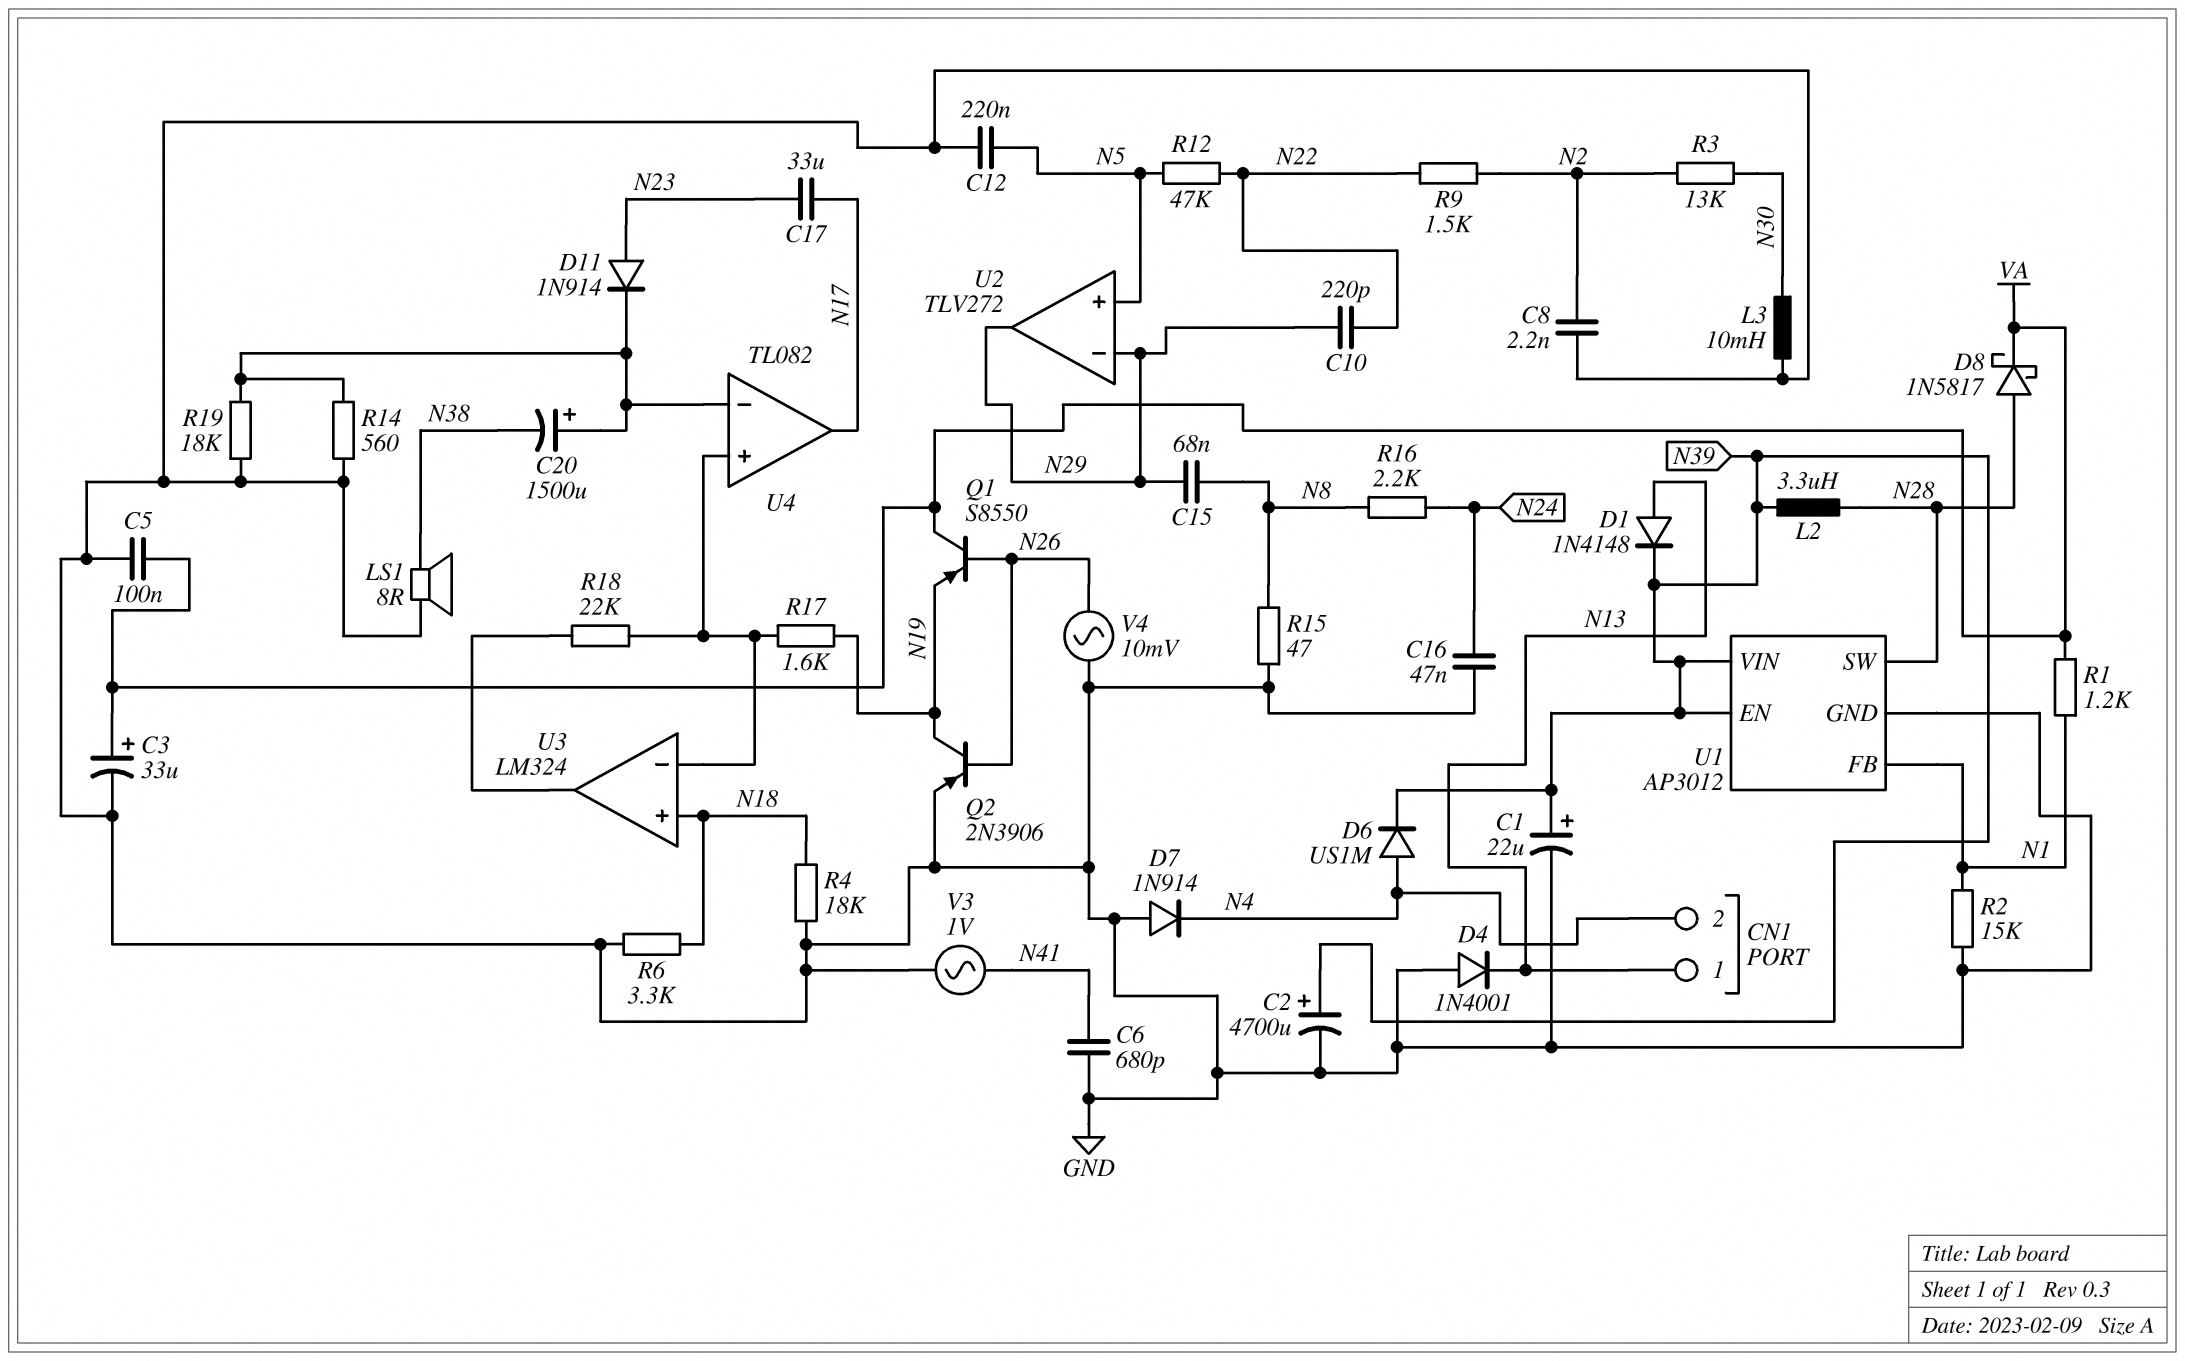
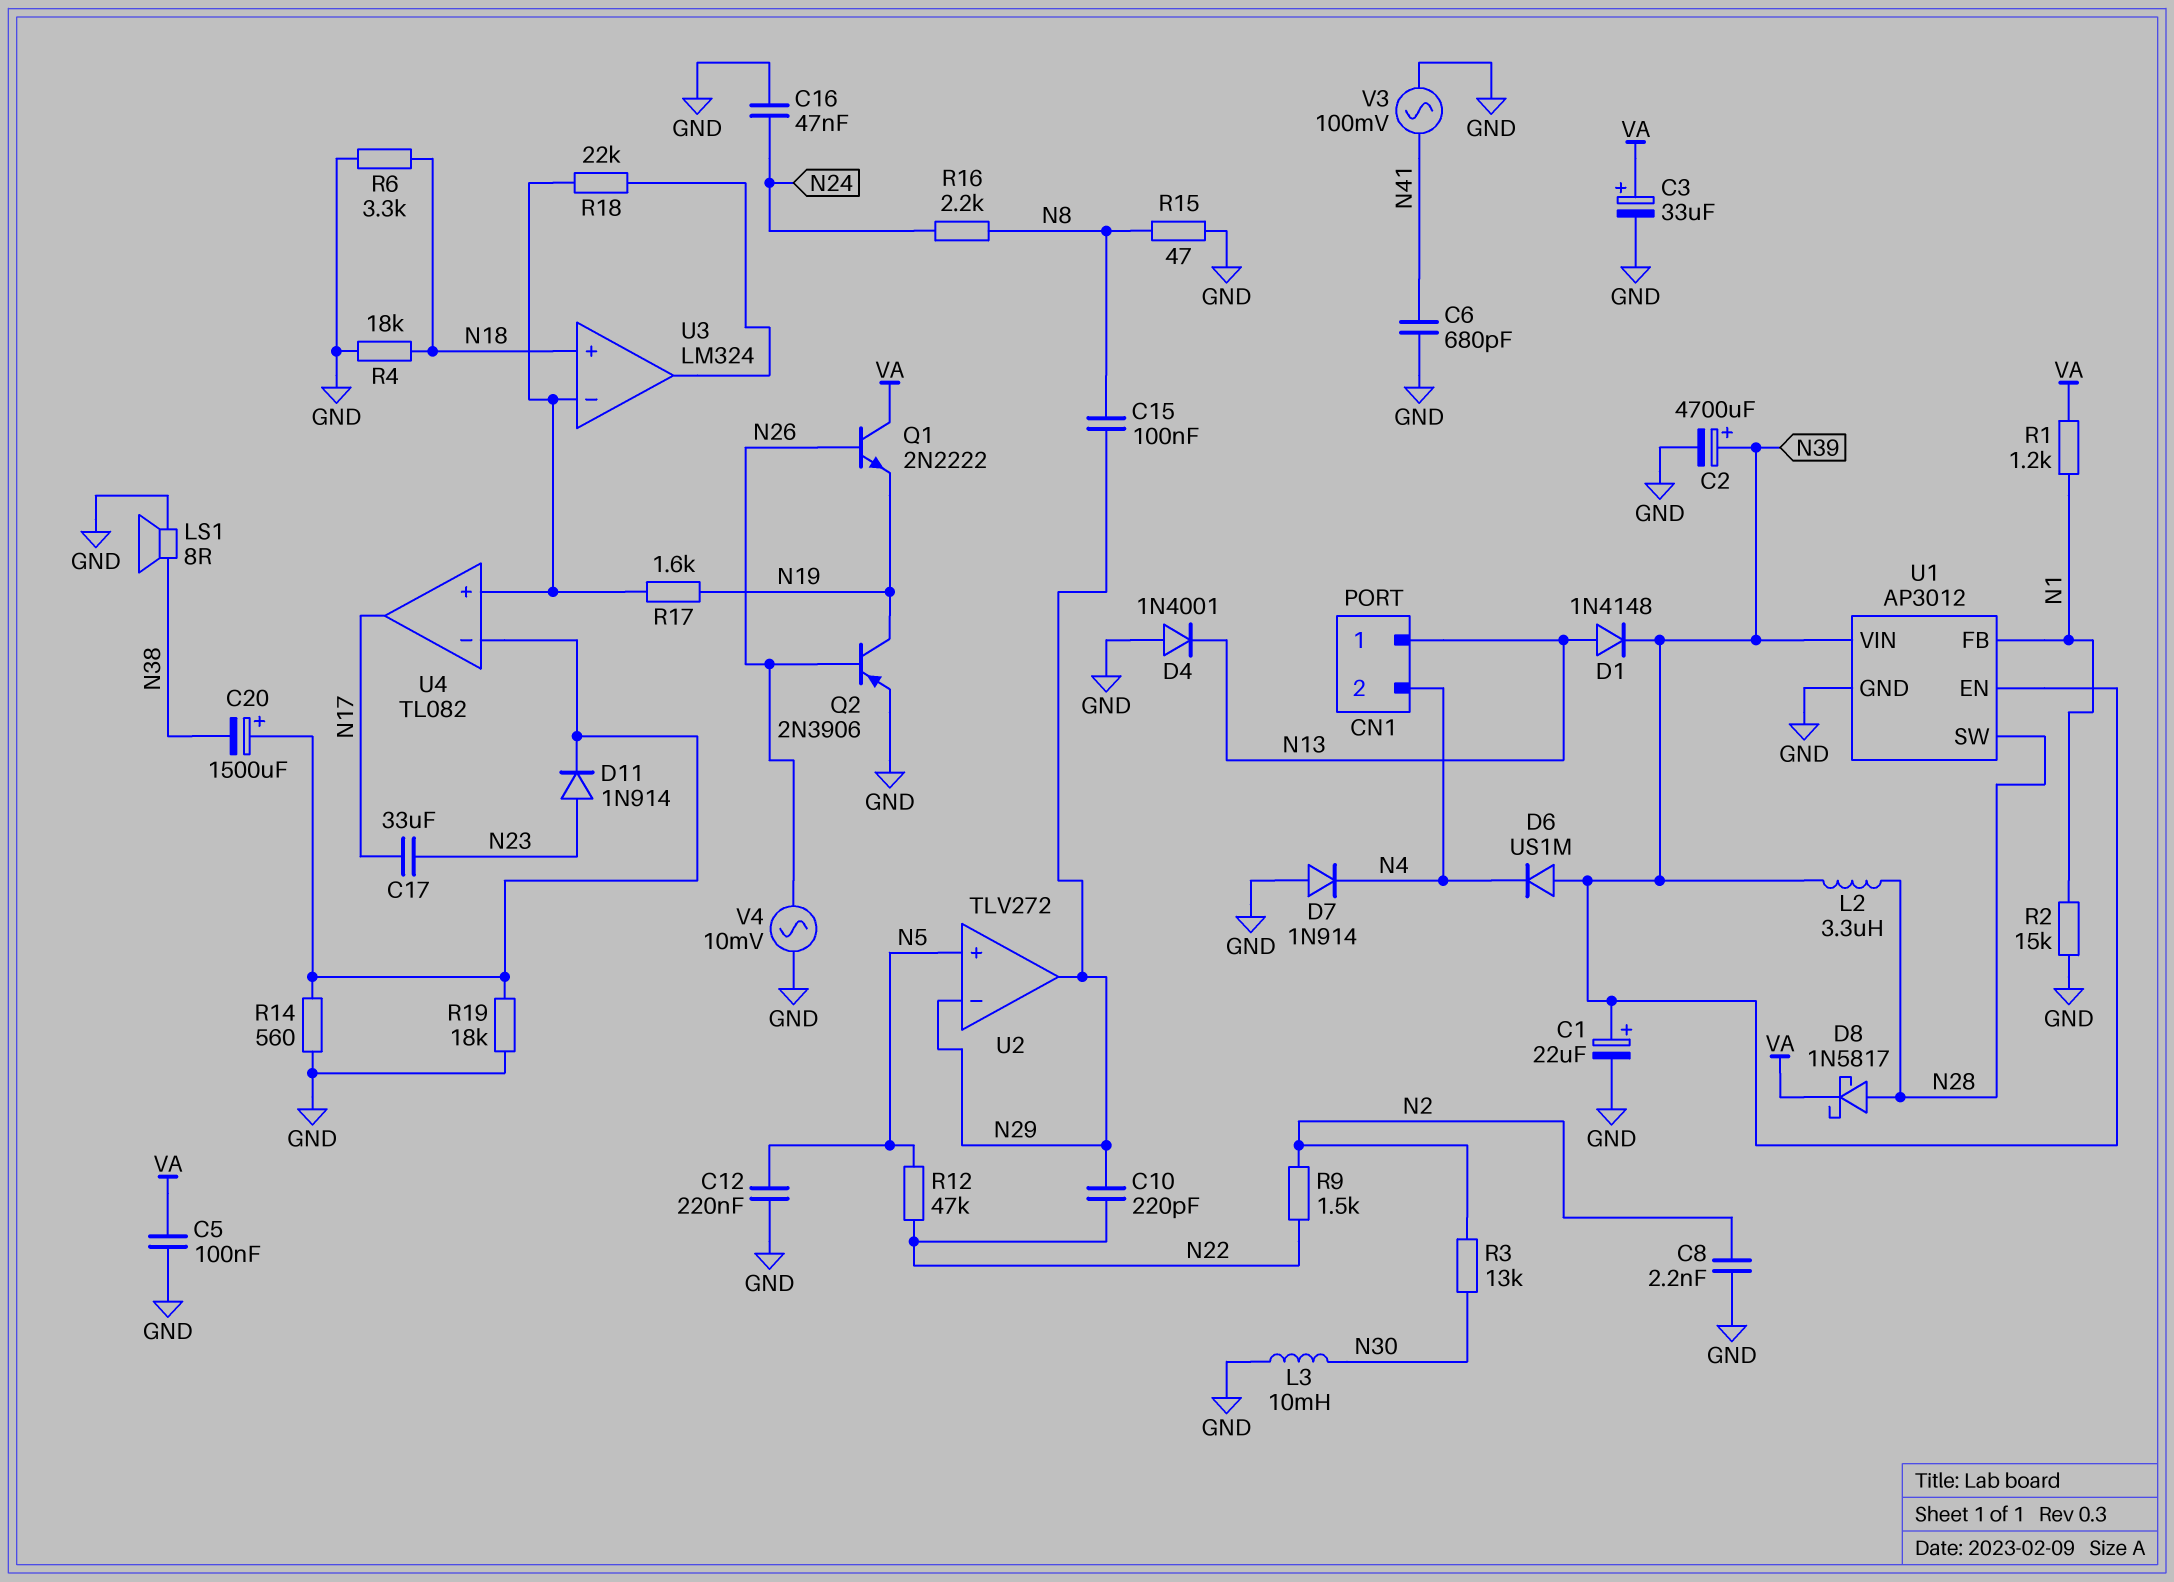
C15: 68nF (N8, N29) -> 100nF (N8, N29)
D6: diode US1M (A N4, K N39) -> diode US1M (A N39, K N4)
Q1: PNP S8550 (B N26, C VA, E N19) -> NPN 2N2222 (B N26, C VA, E N19)
V3: AC 1V (GND, N41) -> AC 100mV (GND, N41)

